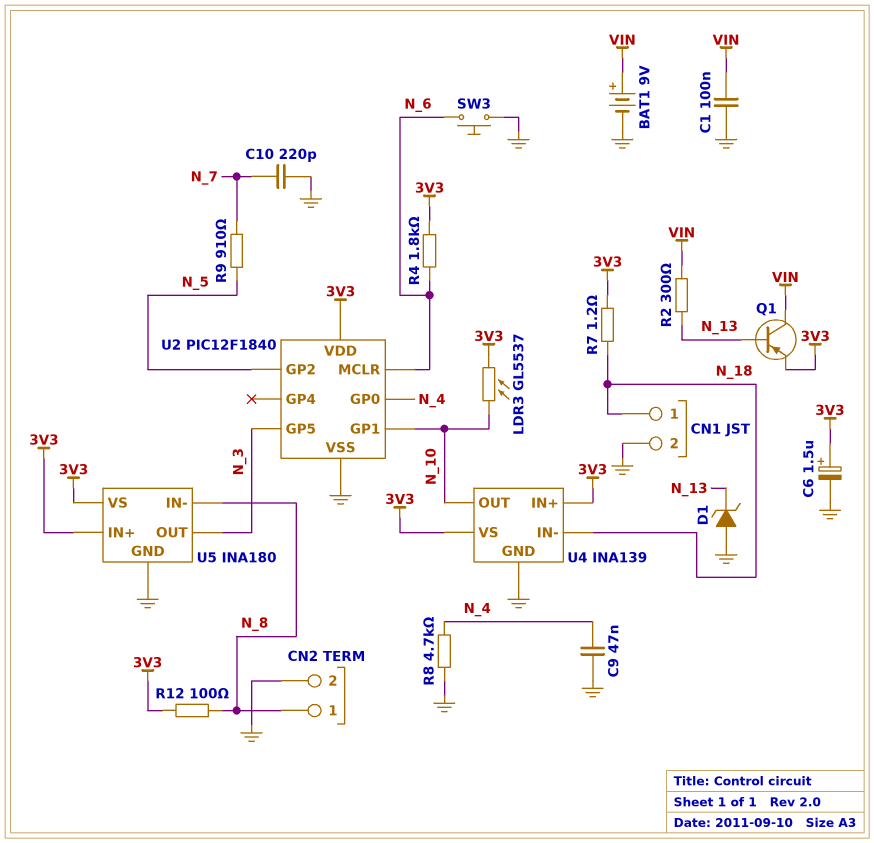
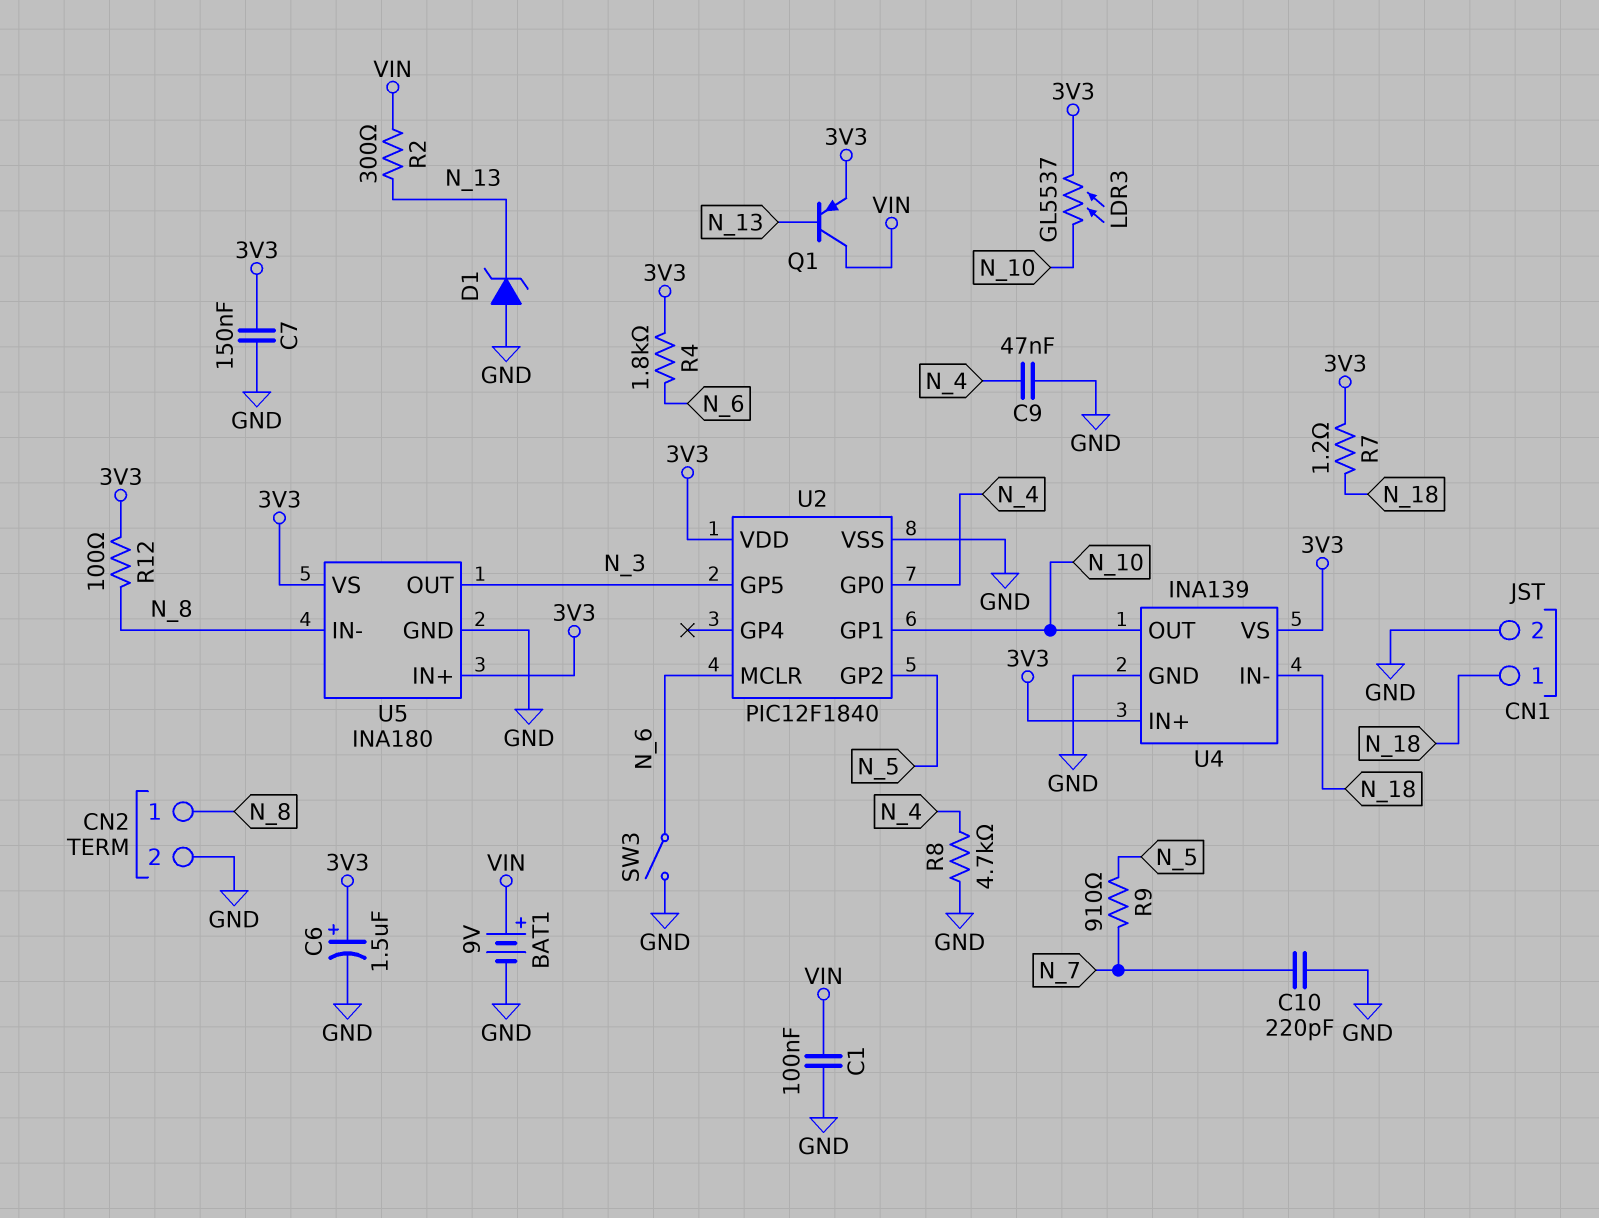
C7: none -> 150nF (3V3, GND)
SW3: button (GND, N_6) -> switch (GND, N_6)

